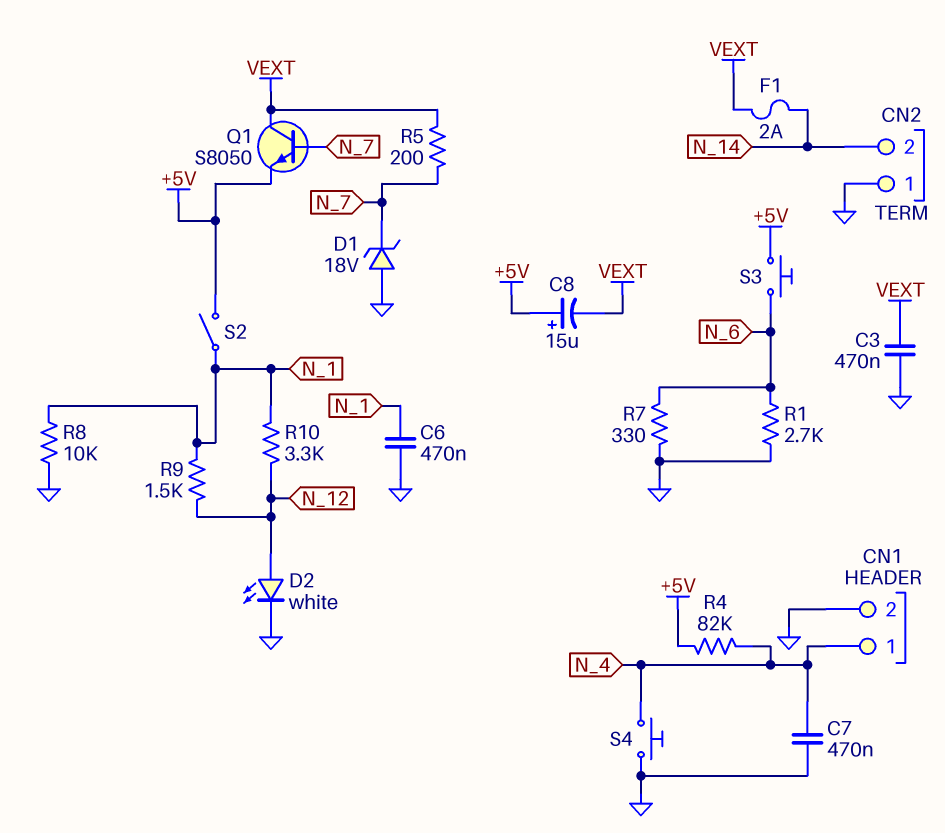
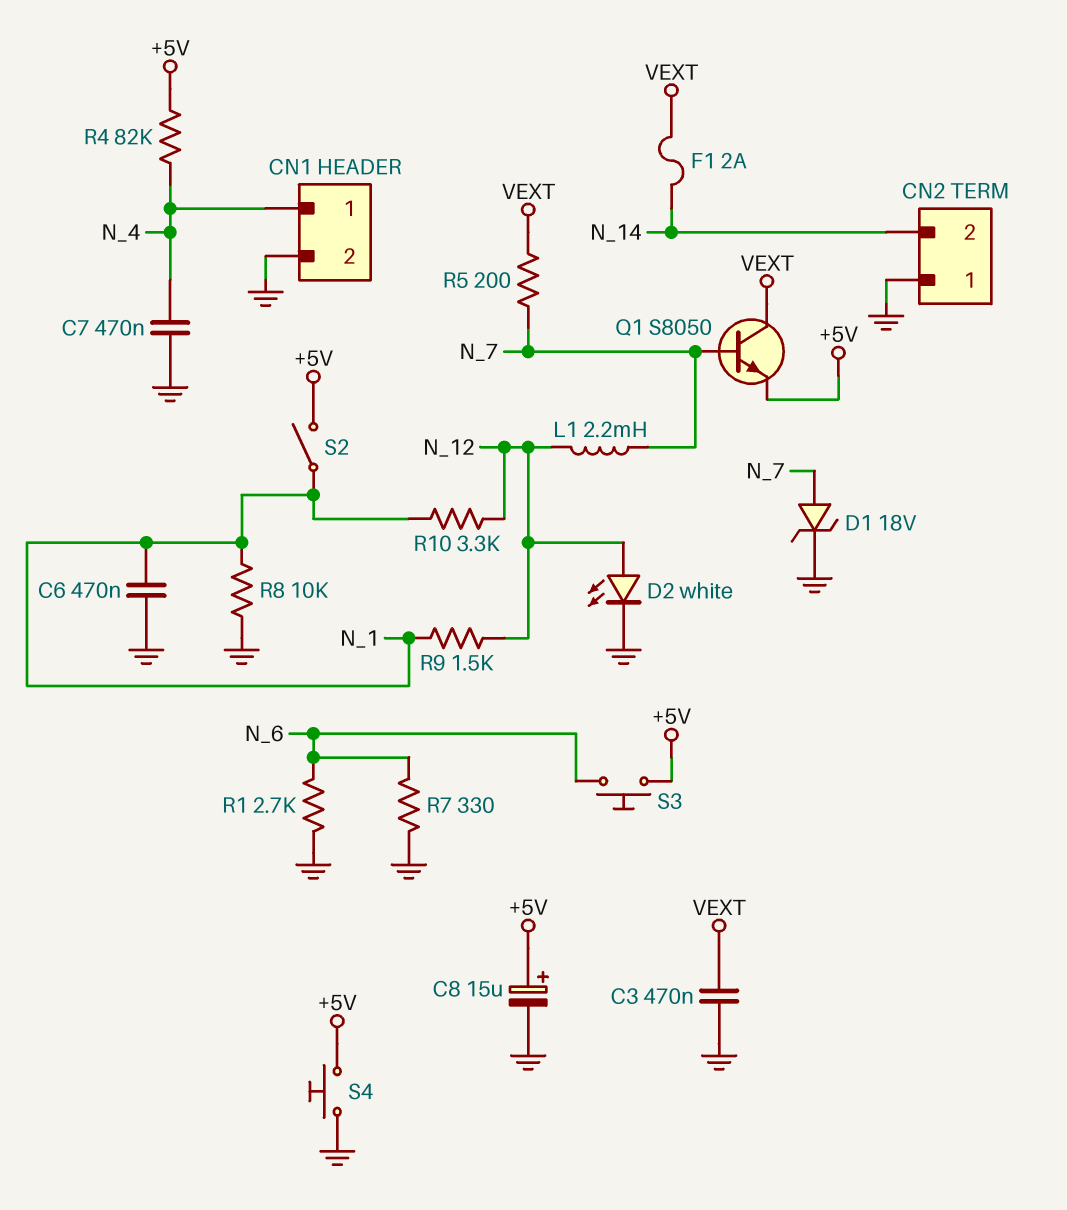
C8: 15uF (plus +5V, minus VEXT) -> 15uF (plus +5V, minus GND)
D1: zener 18V (A GND, K N_7) -> zener 18V (A N_7, K GND)
L1: none -> 2.2mH (N_7, N_12)
S4: button (GND, N_4) -> button (+5V, GND)

